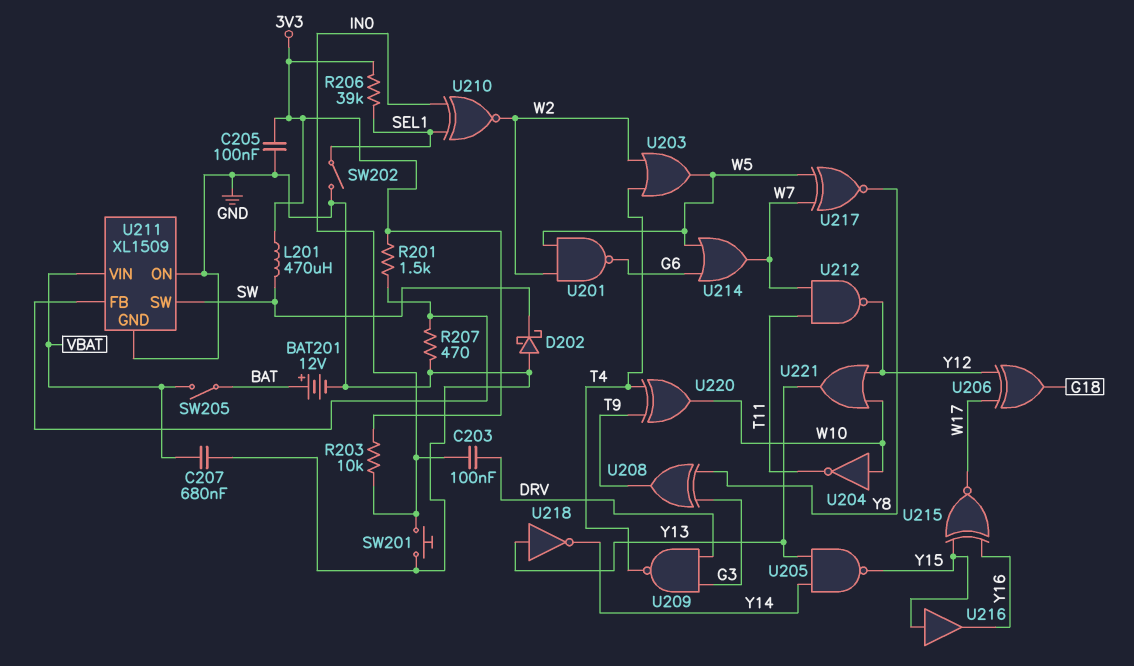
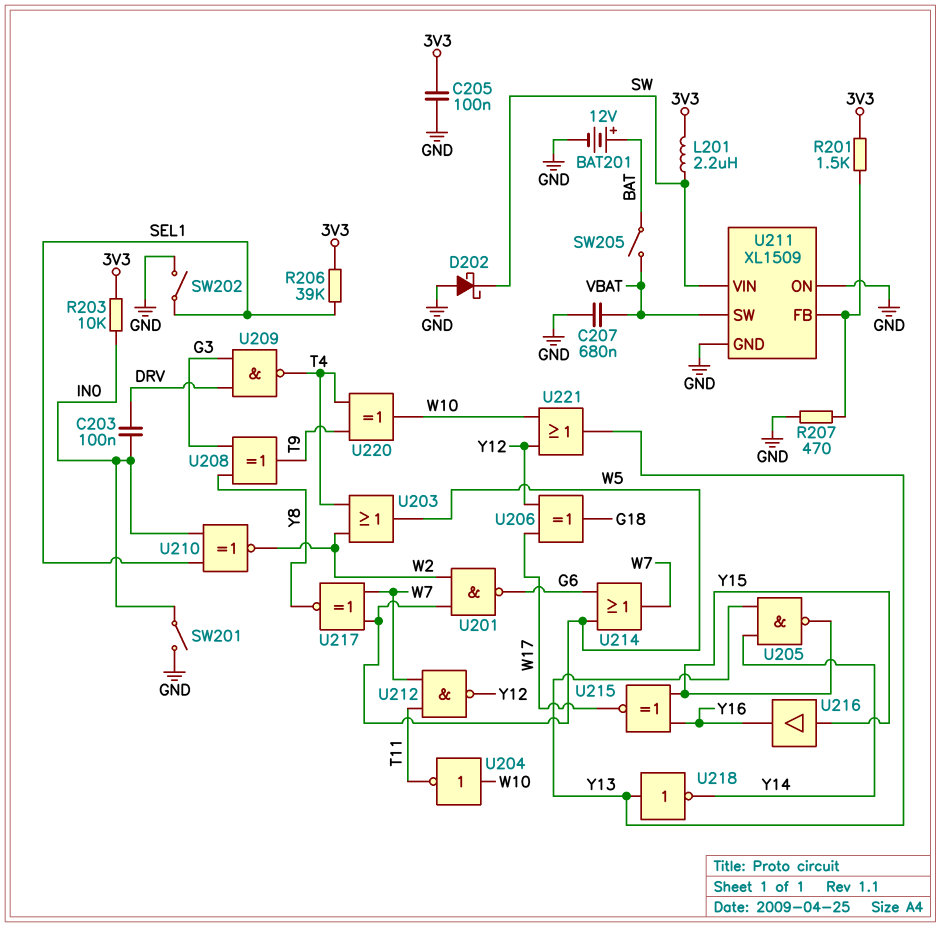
L201: 470uH (3V3, SW) -> 2.2uH (3V3, SW)
SW201: button (GND, IN0) -> switch (GND, IN0)
U211 pin SW: SW -> VBAT
U211 pin VIN: VBAT -> SW

